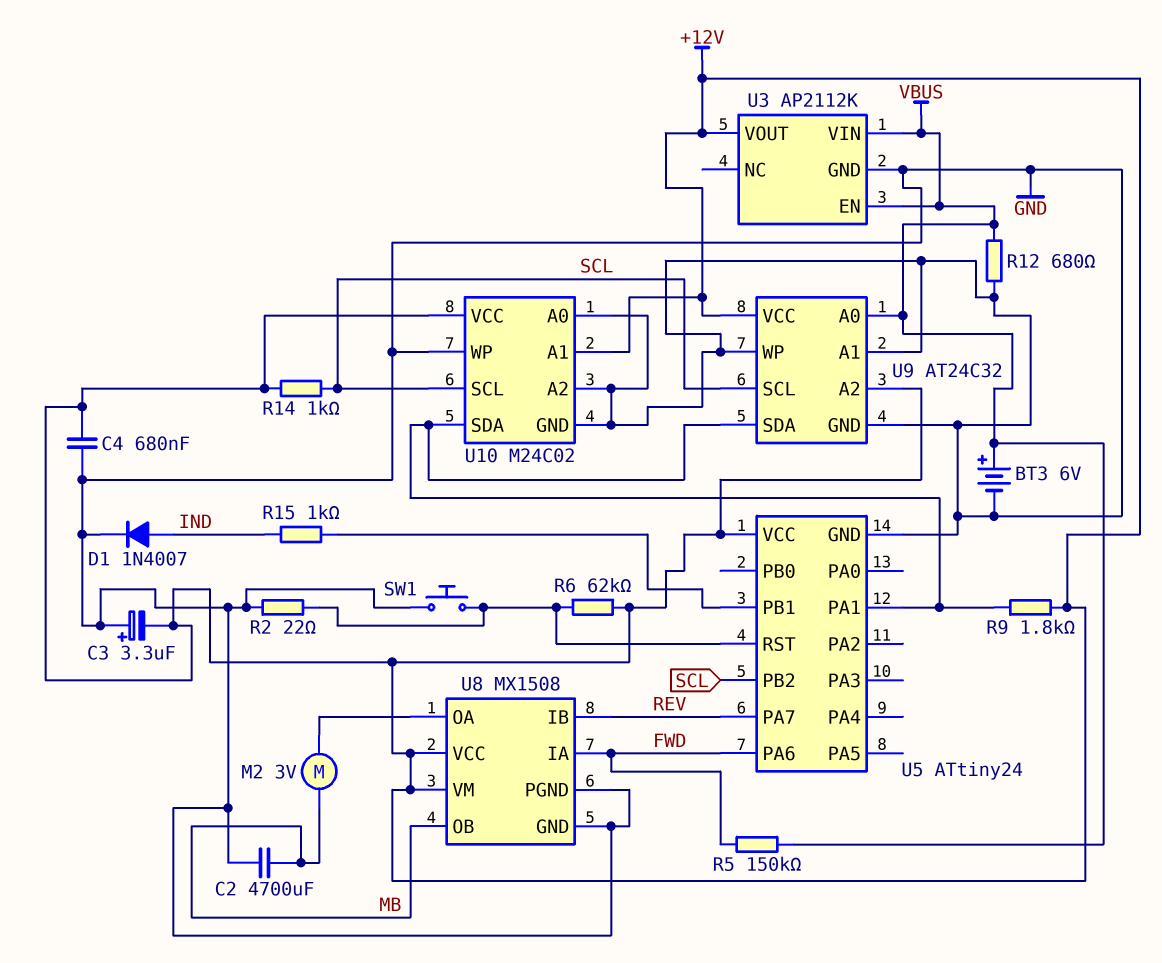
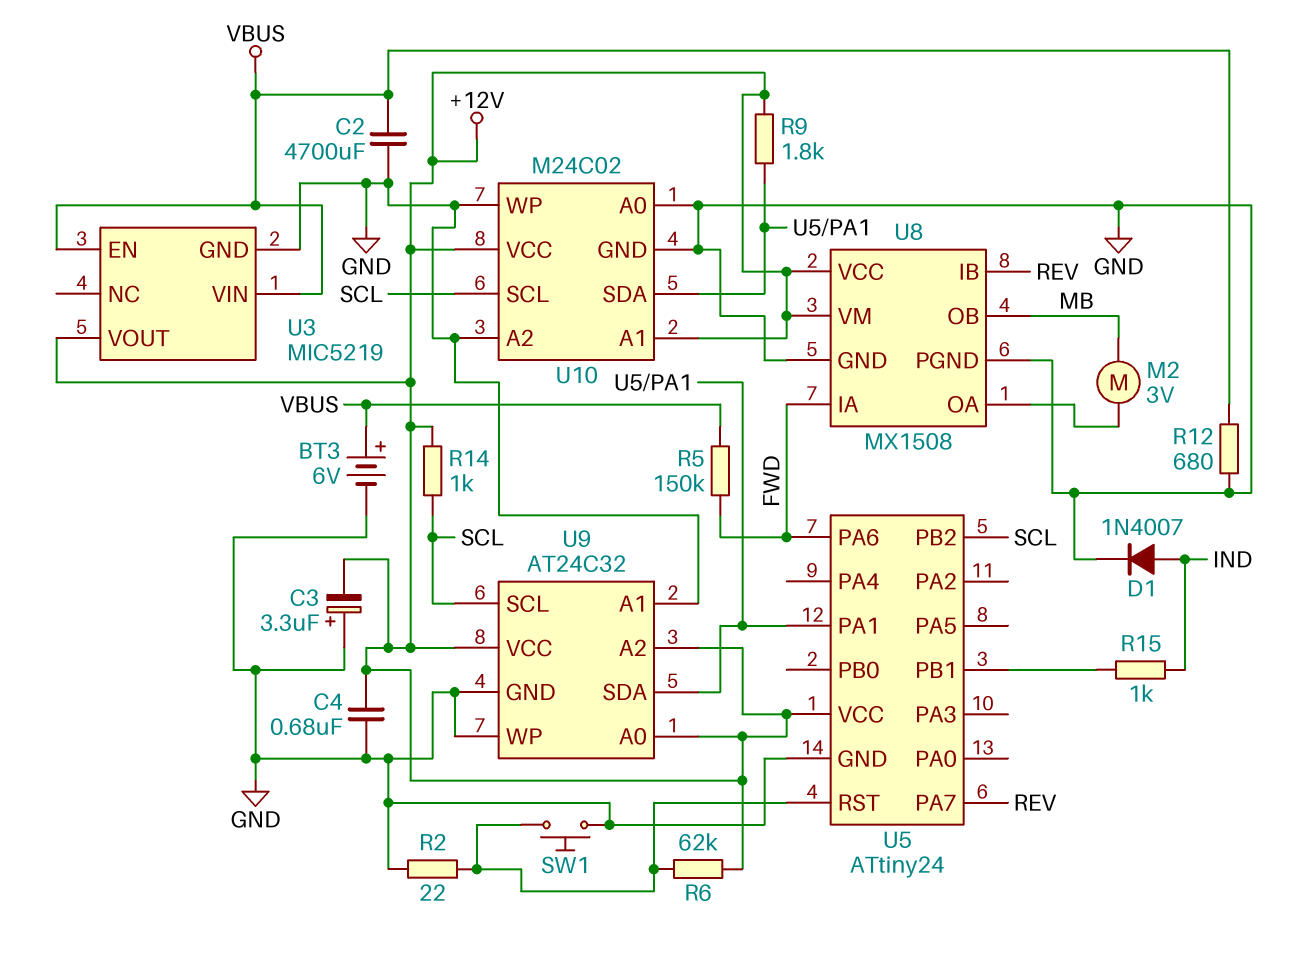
C2: 4700uF (GND, MB) -> 4700uF (GND, VBUS)
U3: AP2112K -> MIC5219
U9 pin A0: VBUS -> +12V

